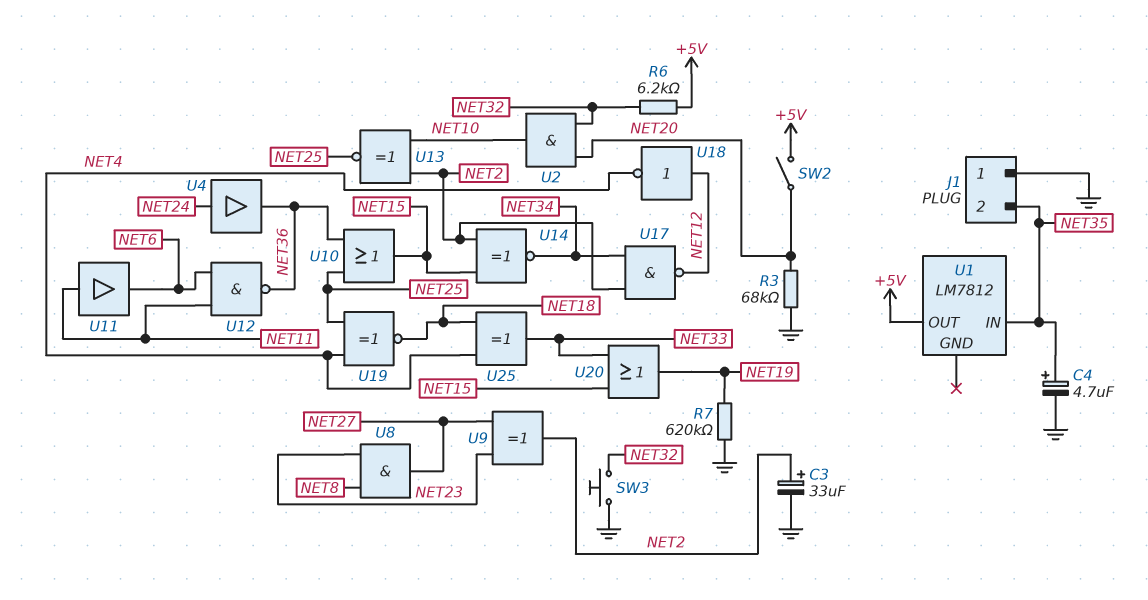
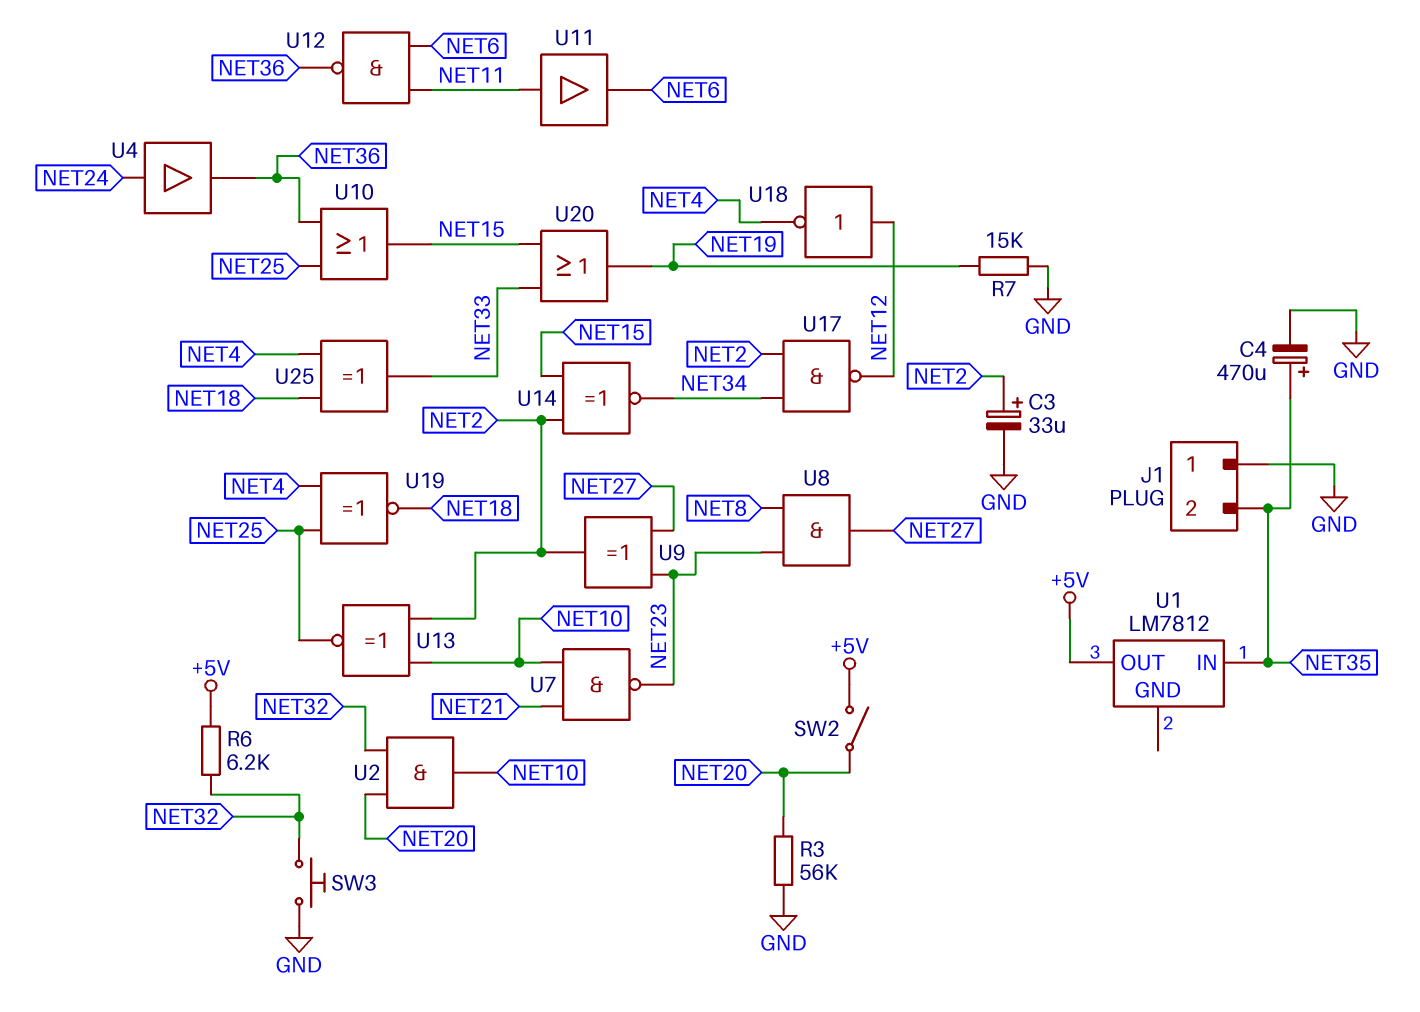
C4: 4.7uF (plus NET35, minus GND) -> 470uF (plus NET35, minus GND)
R3: 68k (GND, NET20) -> 56k (GND, NET20)
R7: 620k (GND, NET19) -> 15k (GND, NET19)
U7: none -> NAND (in NET10, in NET21, out NET23)

